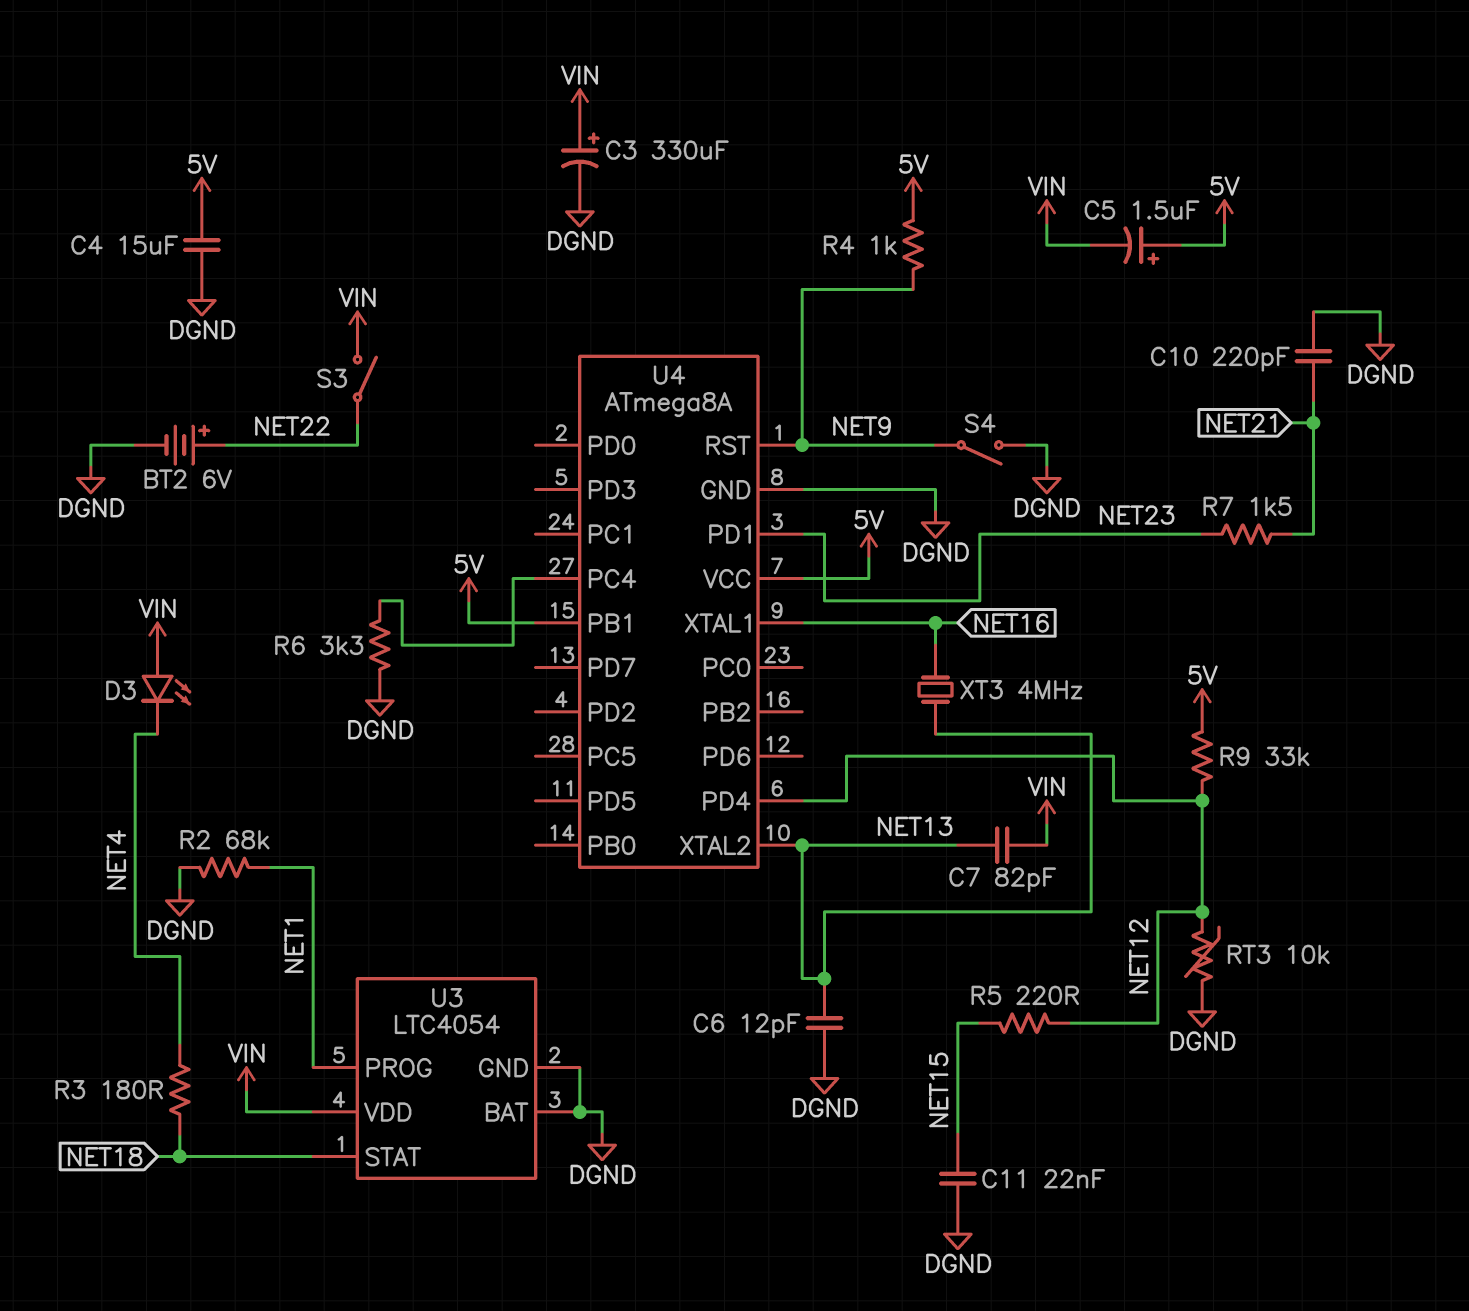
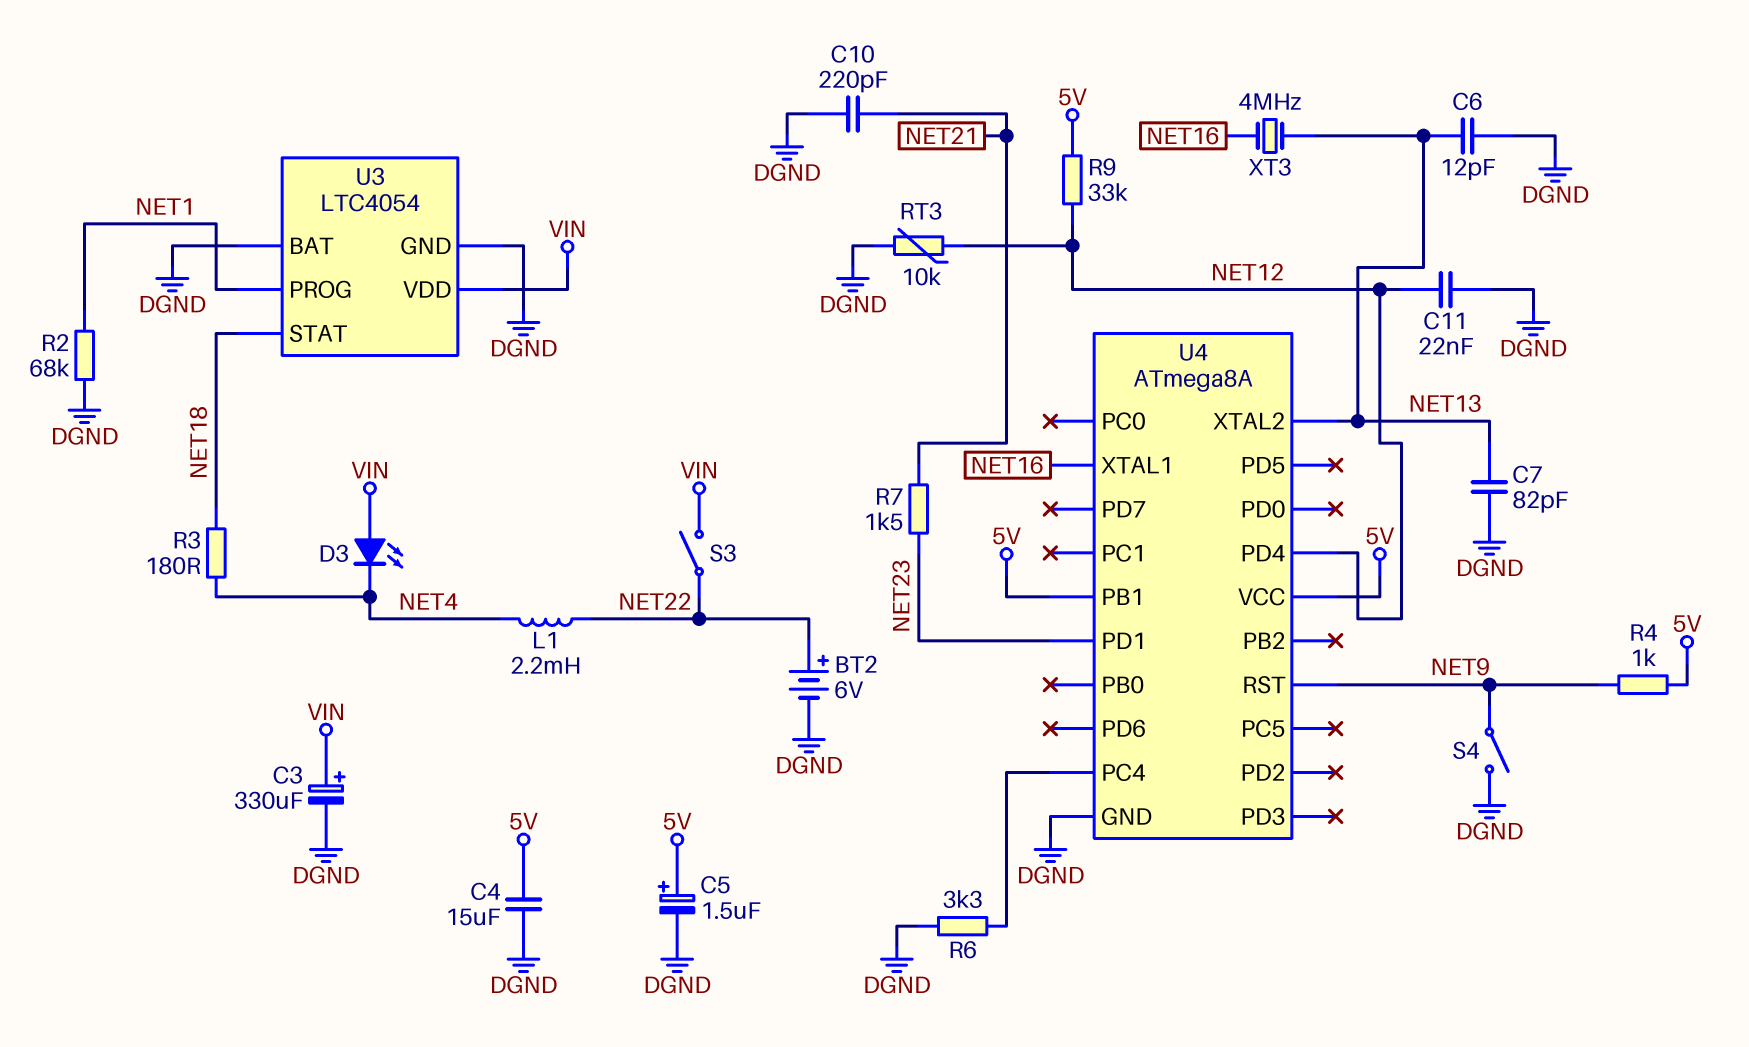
C5: 1.5uF (plus 5V, minus VIN) -> 1.5uF (plus 5V, minus DGND)
C7: 82pF (NET13, VIN) -> 82pF (DGND, NET13)
C11: 22nF (DGND, NET15) -> 22nF (DGND, NET12)
L1: none -> 2.2mH (NET4, NET22)
R5: 220 (NET12, NET15) -> none

